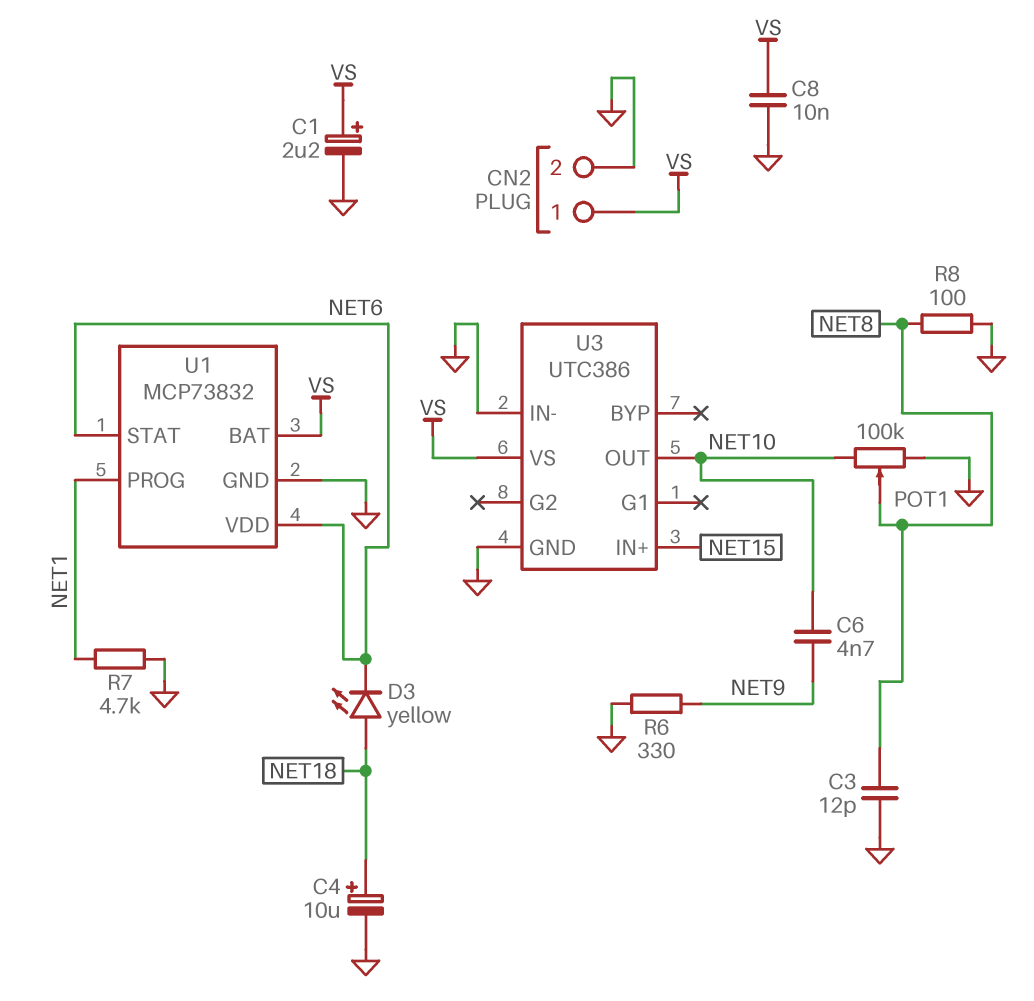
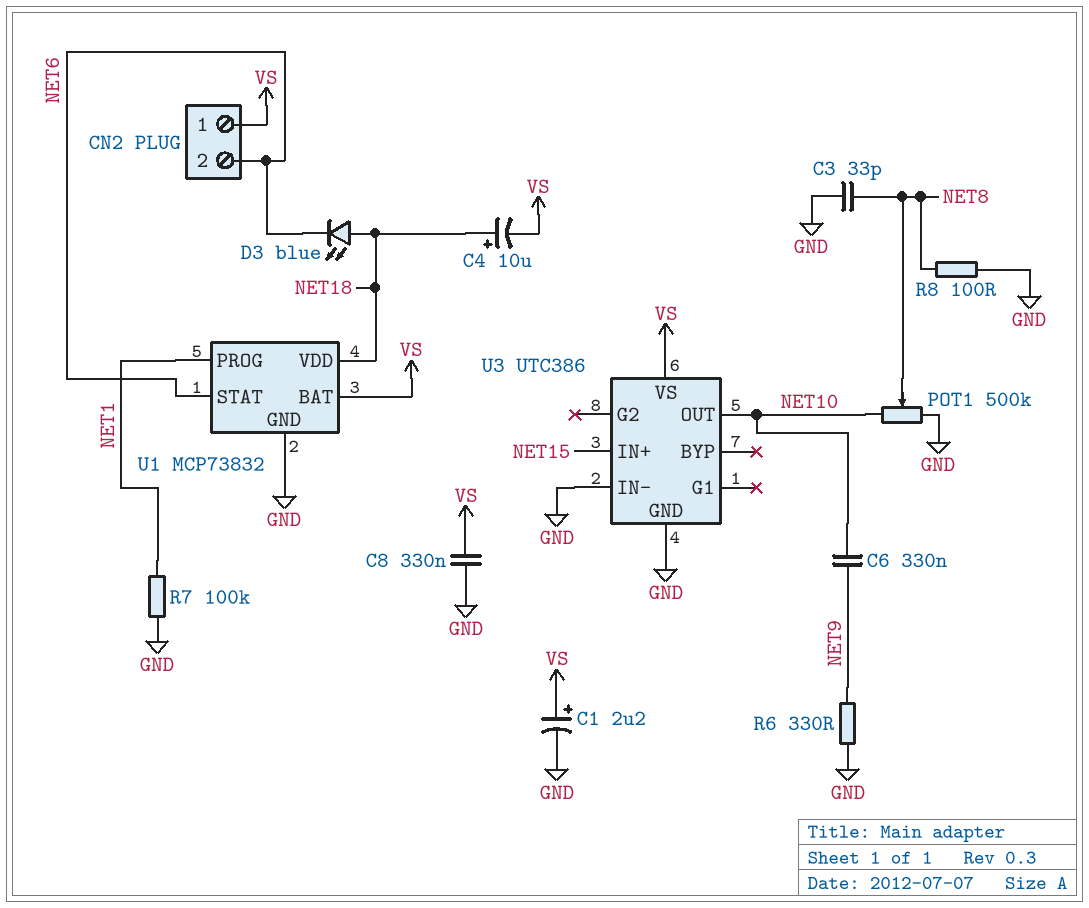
C3: 12pF (GND, NET8) -> 33pF (GND, NET8)
C4: 10uF (plus NET18, minus GND) -> 10uF (plus NET18, minus VS)
C6: 4.7nF (NET9, NET10) -> 330nF (NET9, NET10)
C8: 10nF (GND, VS) -> 330nF (GND, VS)
CN2 pin 2: GND -> NET6
D3: LED yellow (A NET18, K NET6) -> LED blue (A NET18, K NET6)
POT1: 100k (GND, NET10, wiper NET8) -> 500k (GND, NET10, wiper NET8)
R7: 4.7k (GND, NET1) -> 100k (GND, NET1)
U1 pin VDD: NET6 -> NET18

